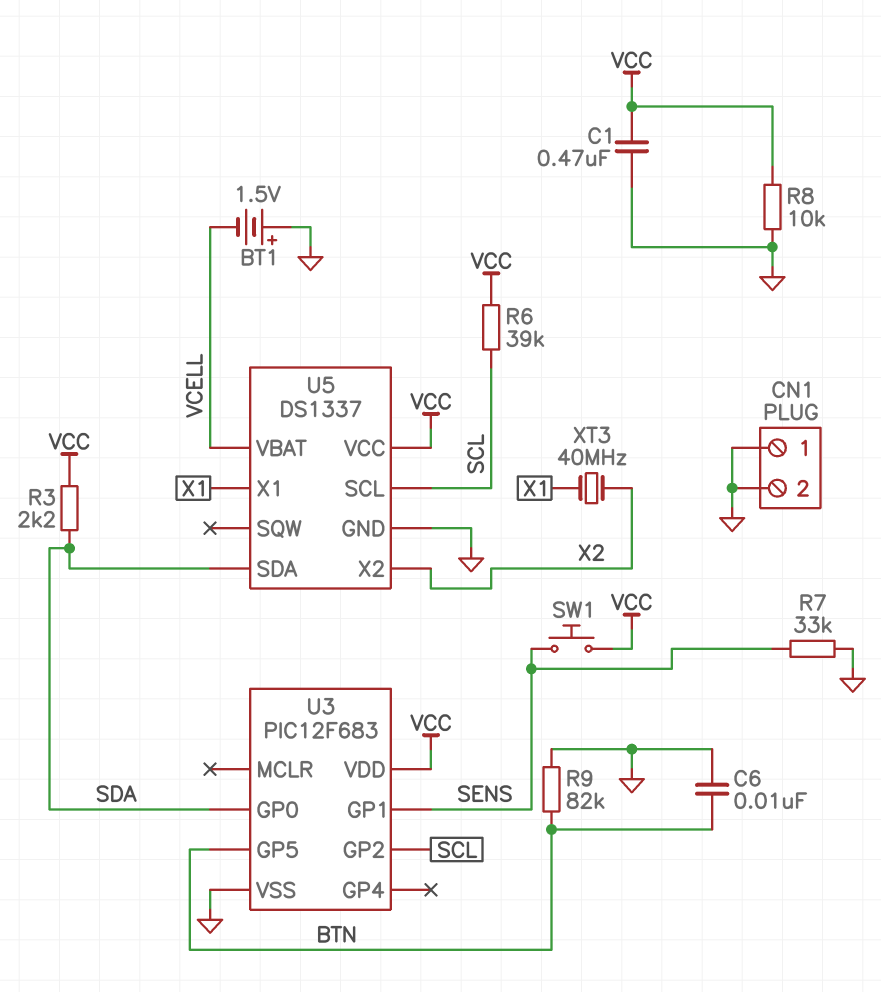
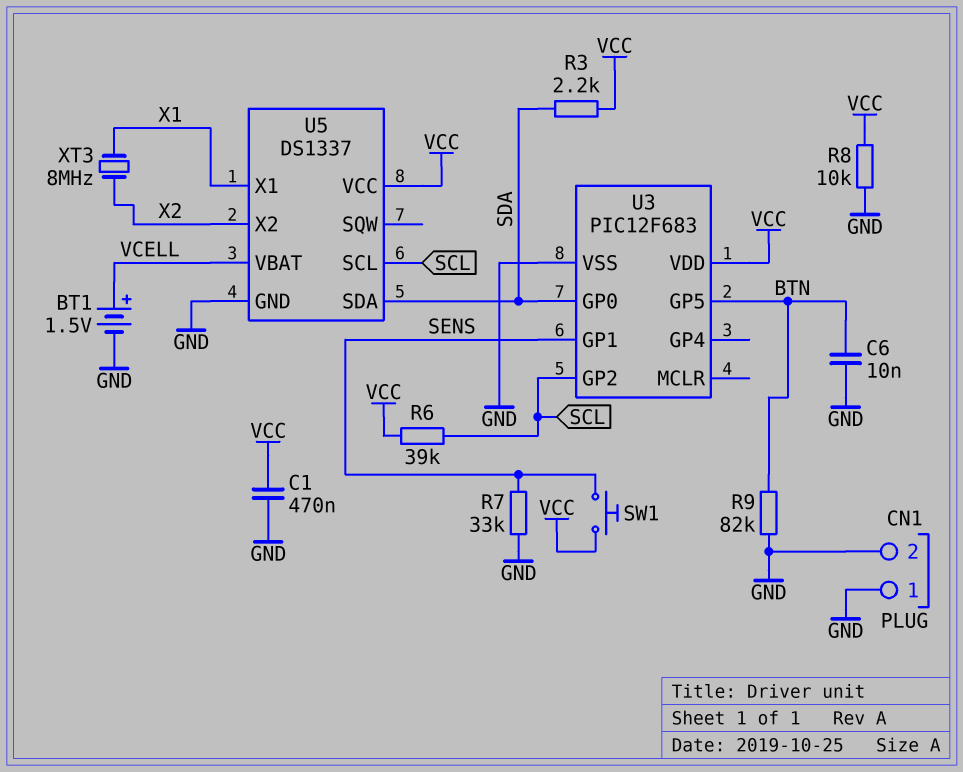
BT1: 1.5V (plus GND, minus VCELL) -> 1.5V (plus VCELL, minus GND)
XT3: 40MHz (X1, X2) -> 8MHz (X1, X2)

